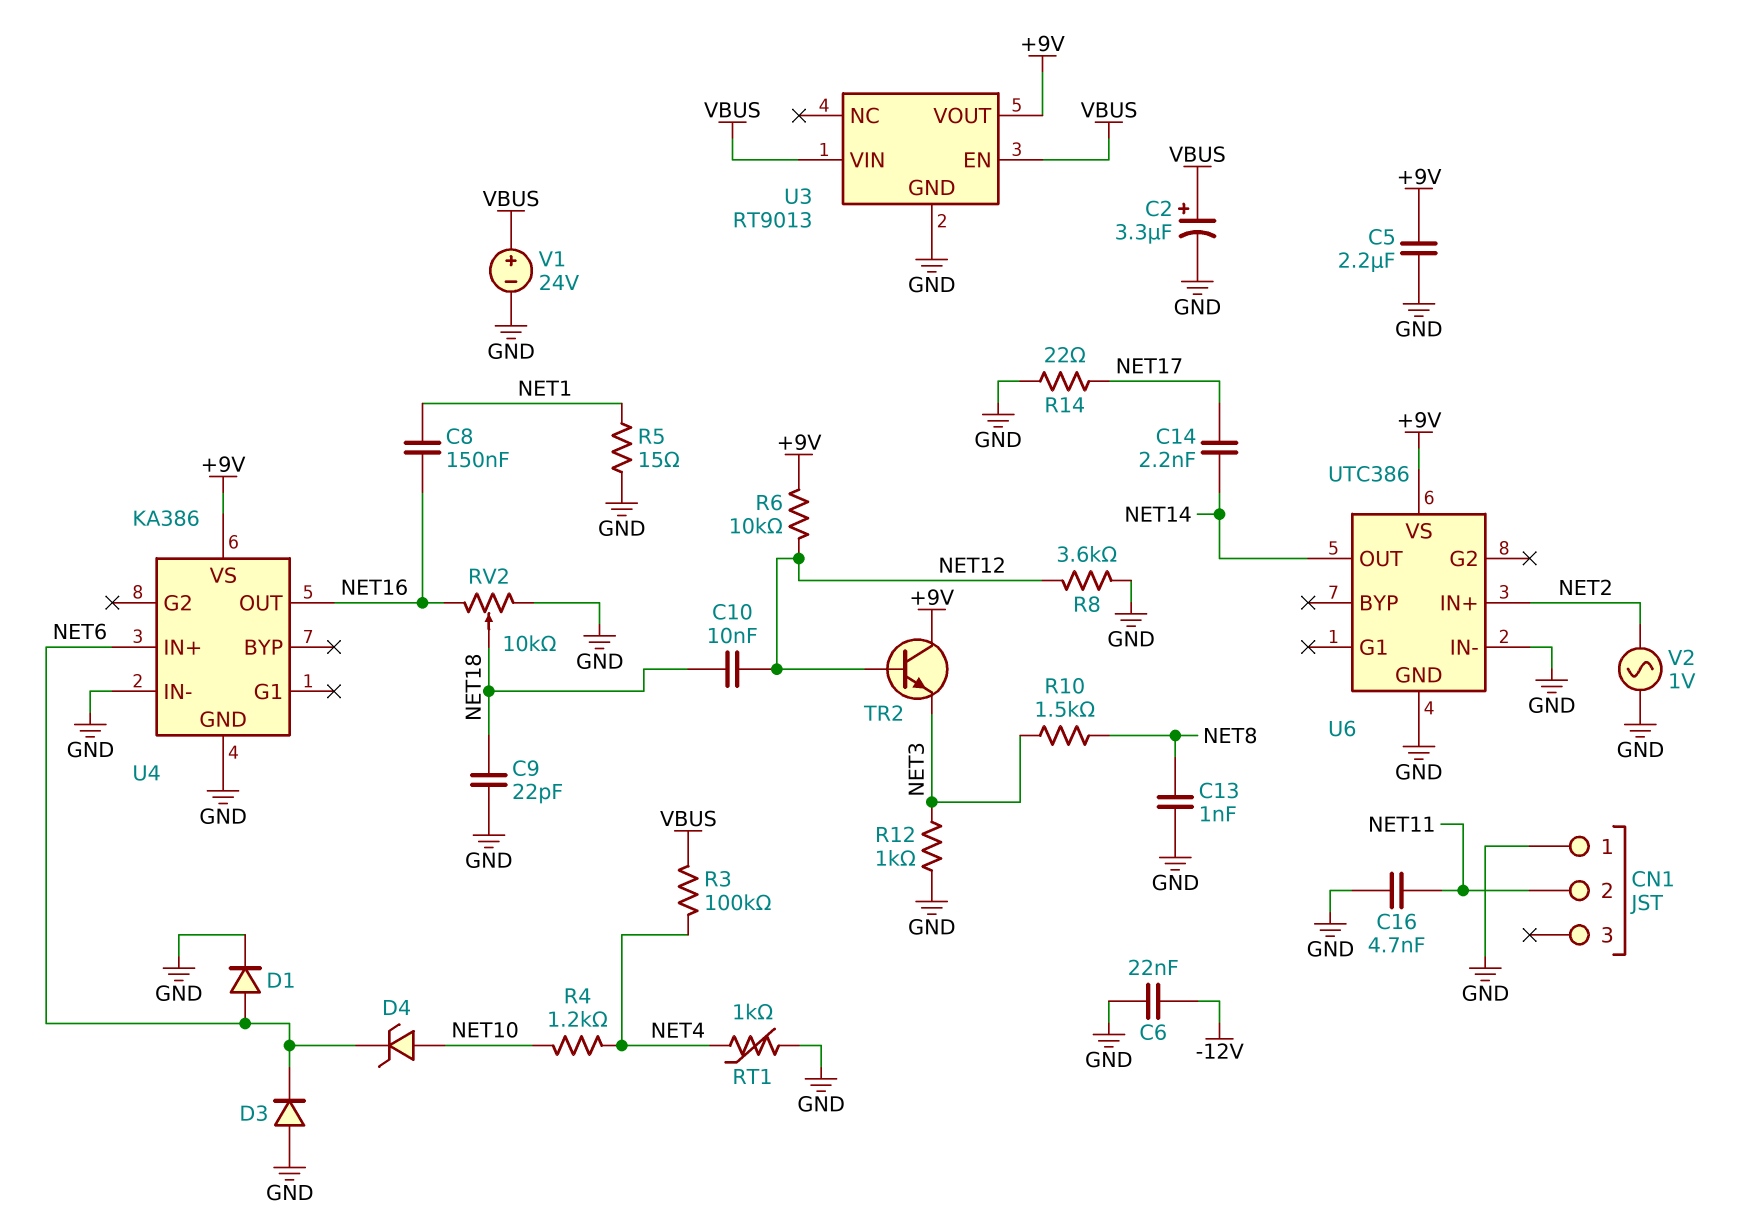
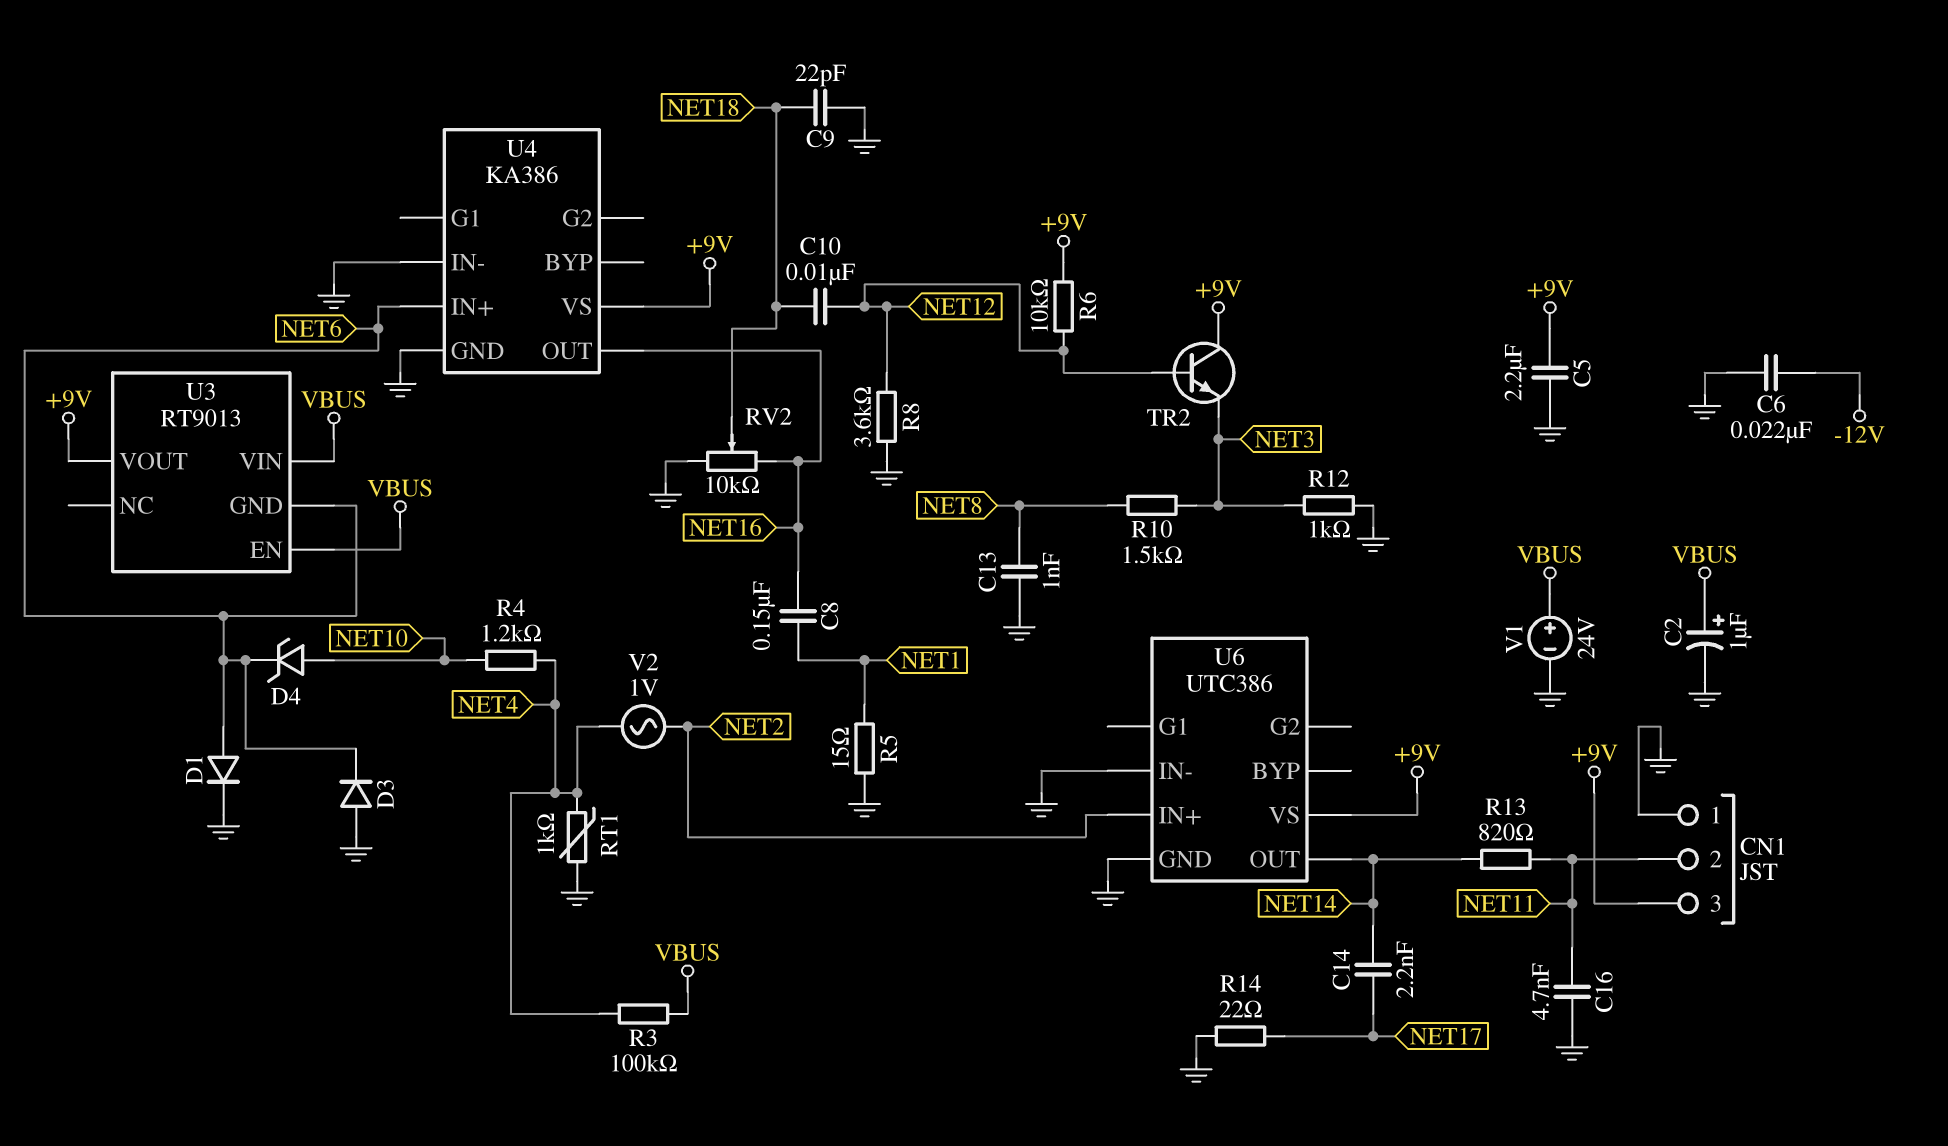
C2: 3.3uF (plus VBUS, minus GND) -> 1uF (plus VBUS, minus GND)
CN1 pin 3: none -> +9V
R13: none -> 820 (NET11, NET14)
U3 pin GND: GND -> NET6
V2: AC 1V (GND, NET2) -> AC 1V (NET2, NET4)

